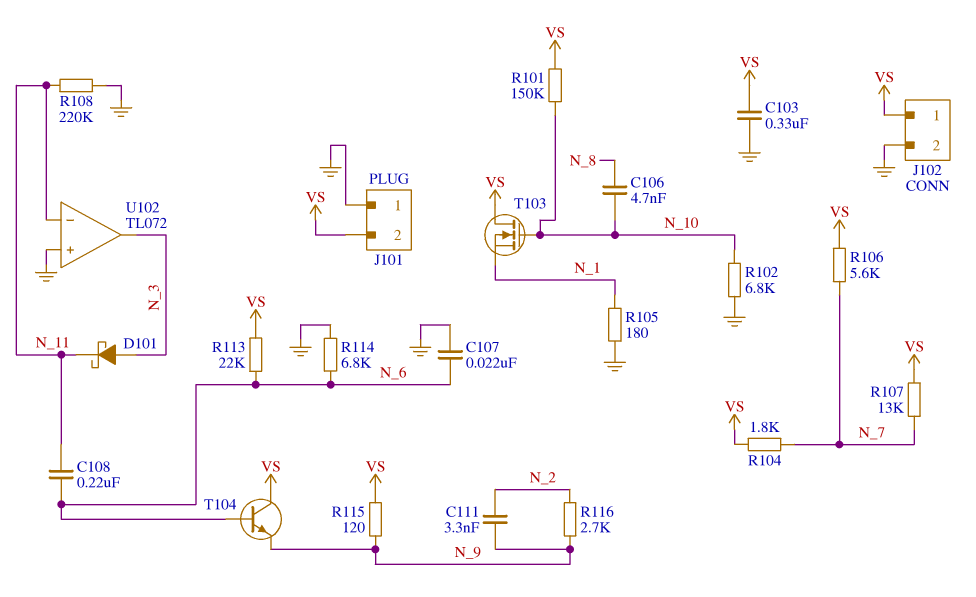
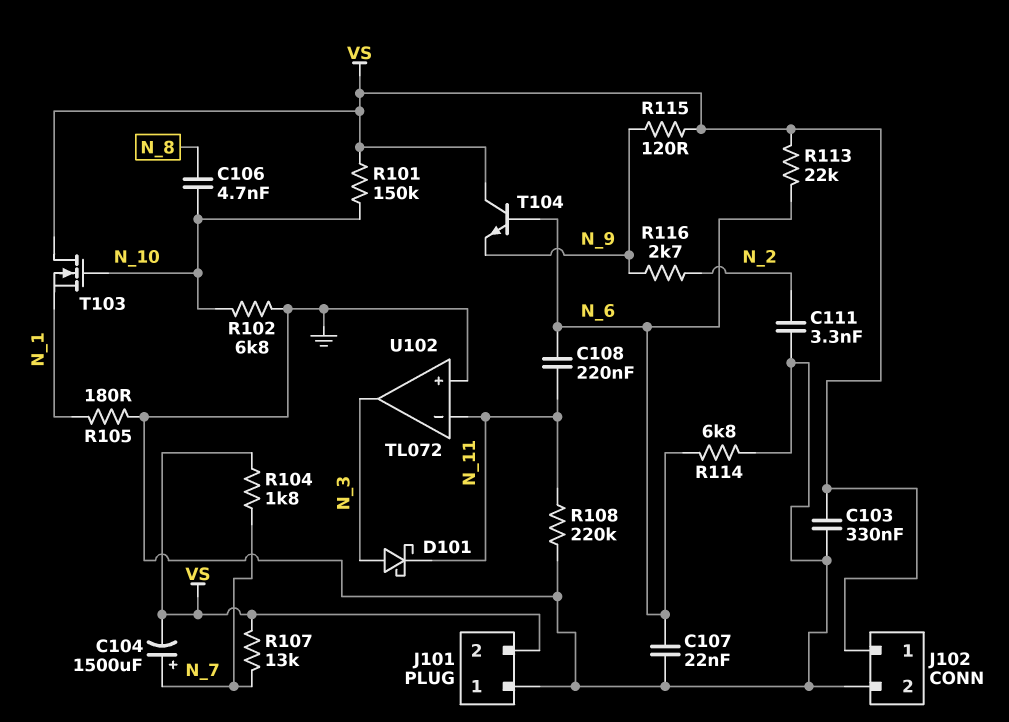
C104: none -> 1500uF (plus N_7, minus VS)
C111: 3.3nF (N_2, N_9) -> 3.3nF (GND, N_2)
R106: 5.6k (N_7, VS) -> none

